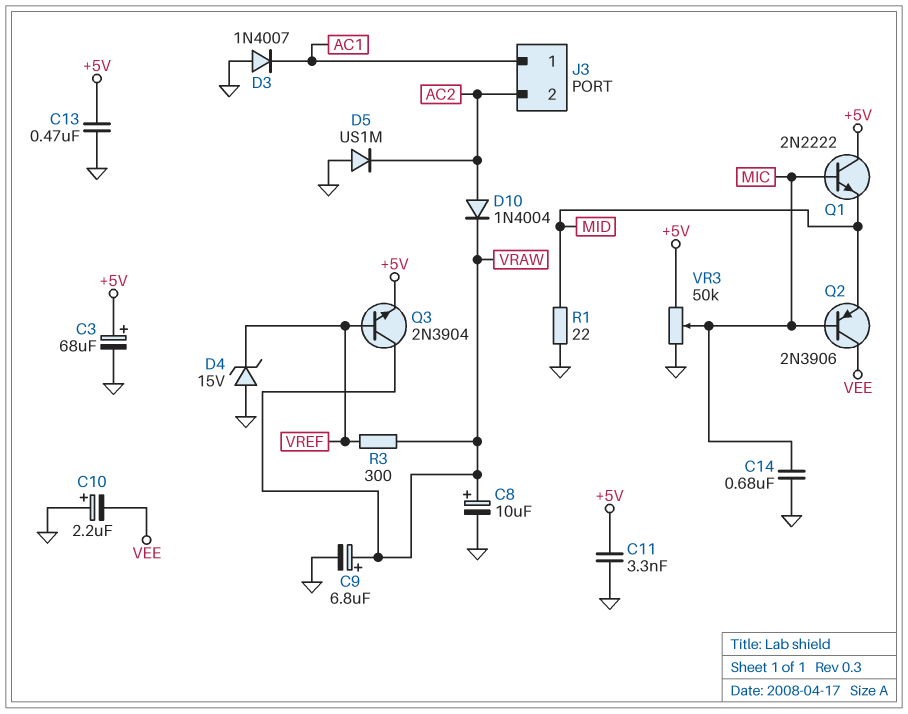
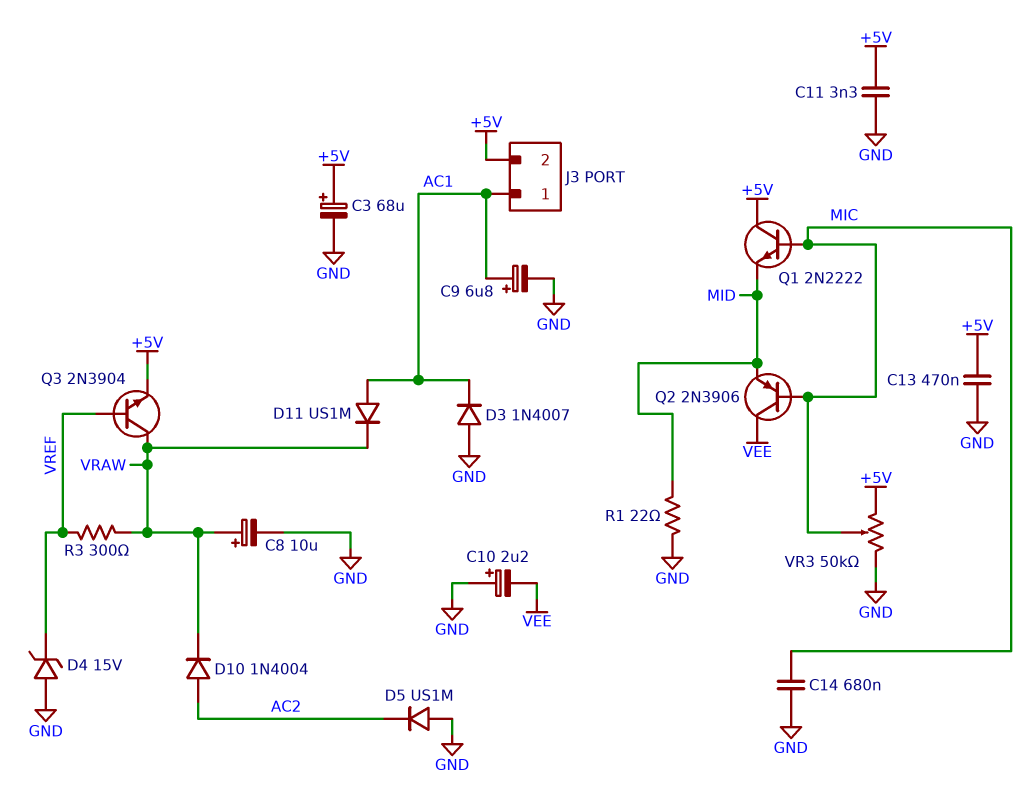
C9: 6.8uF (plus VRAW, minus GND) -> 6.8uF (plus AC1, minus GND)
D11: none -> diode US1M (A AC1, K VRAW)
J3 pin 2: AC2 -> +5V

